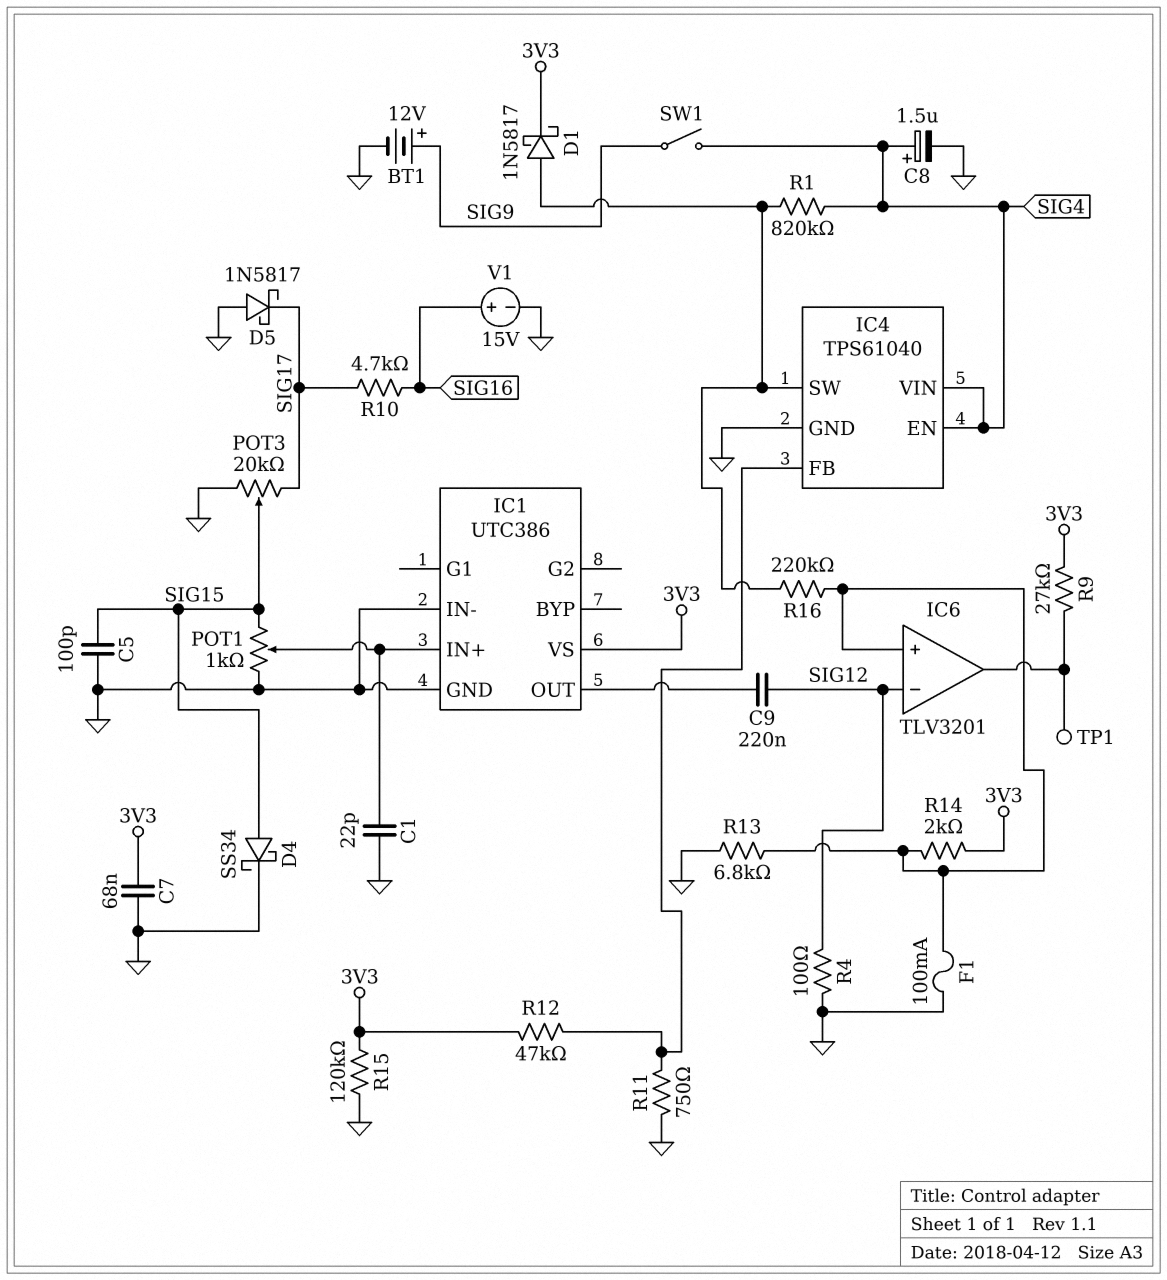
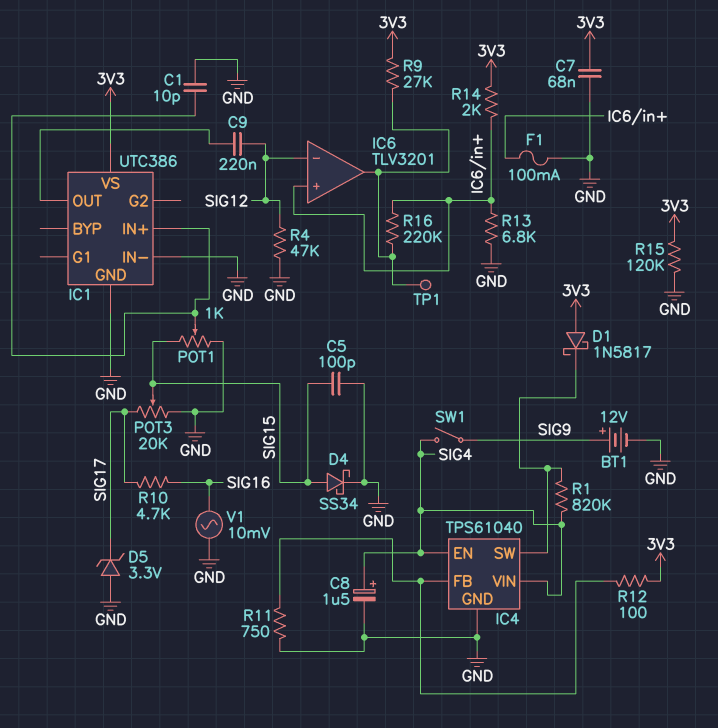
C1: 22pF (GND, IC1/IN+) -> 10pF (GND, IC1/IN+)
D1: schottky 1N5817 (A IC4/SW, K 3V3) -> schottky 1N5817 (A 3V3, K IC4/SW)
D5: schottky 1N5817 (A GND, K SIG17) -> zener 3.3V (A GND, K SIG17)
R4: 100 (GND, SIG12) -> 47k (GND, SIG12)
R12: 47k (3V3, IC4/FB) -> 100 (3V3, IC4/FB)
R16: 220k (IC4/SW, IC6/in+) -> 220k (IC6/in+, IC6/out)
V1: 15V (plus SIG16, minus GND) -> AC 10mV (GND, SIG16)

